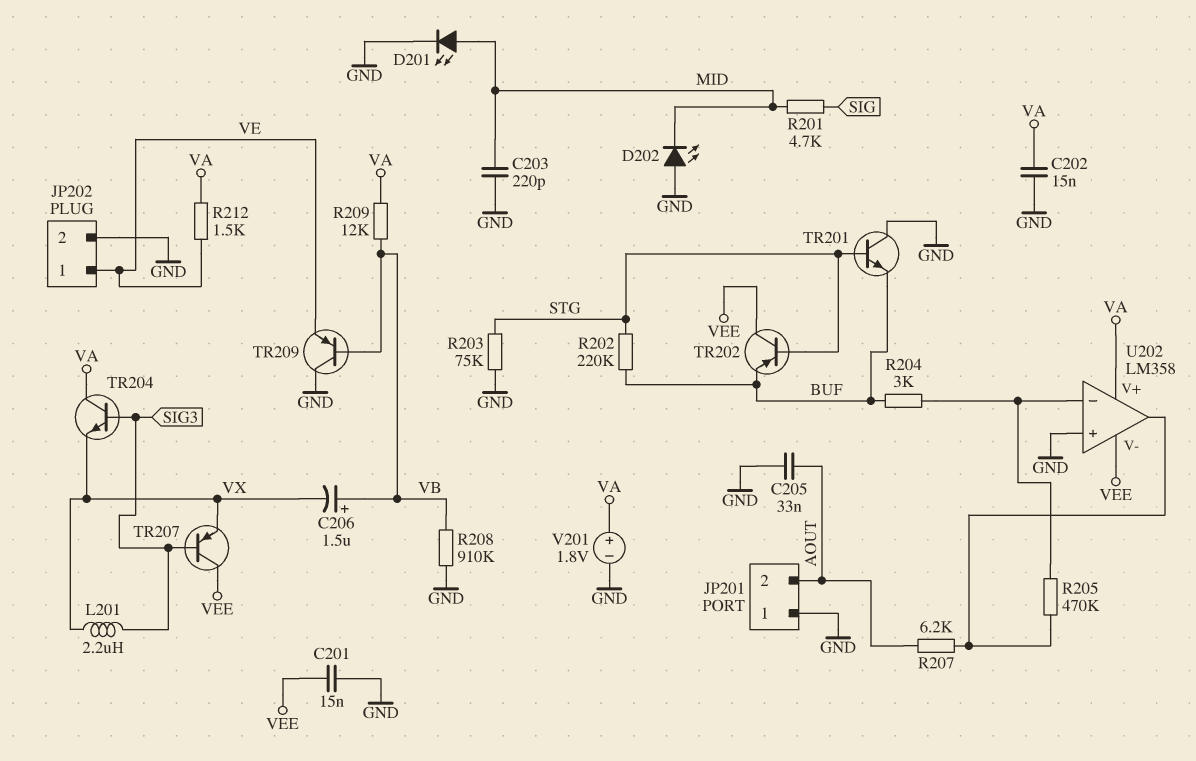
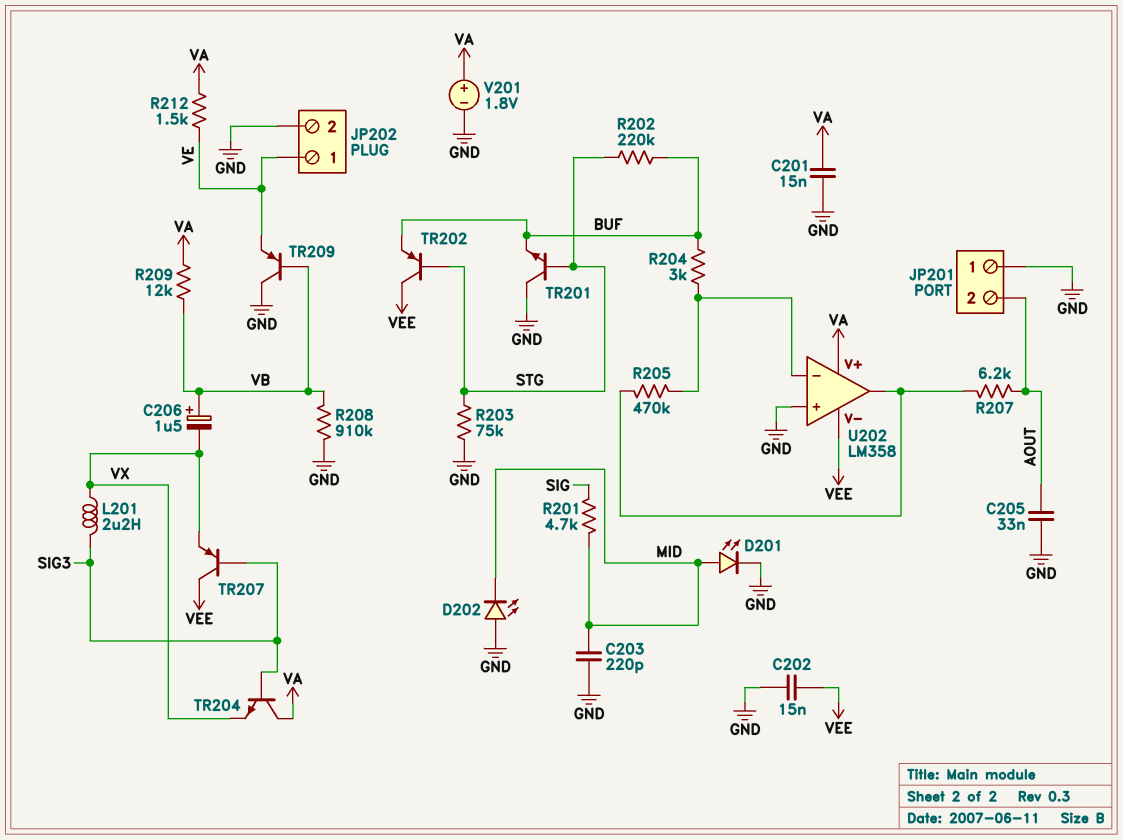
C201: 15nF (GND, VEE) -> 15nF (GND, VA)
C202: 15nF (GND, VA) -> 15nF (GND, VEE)

